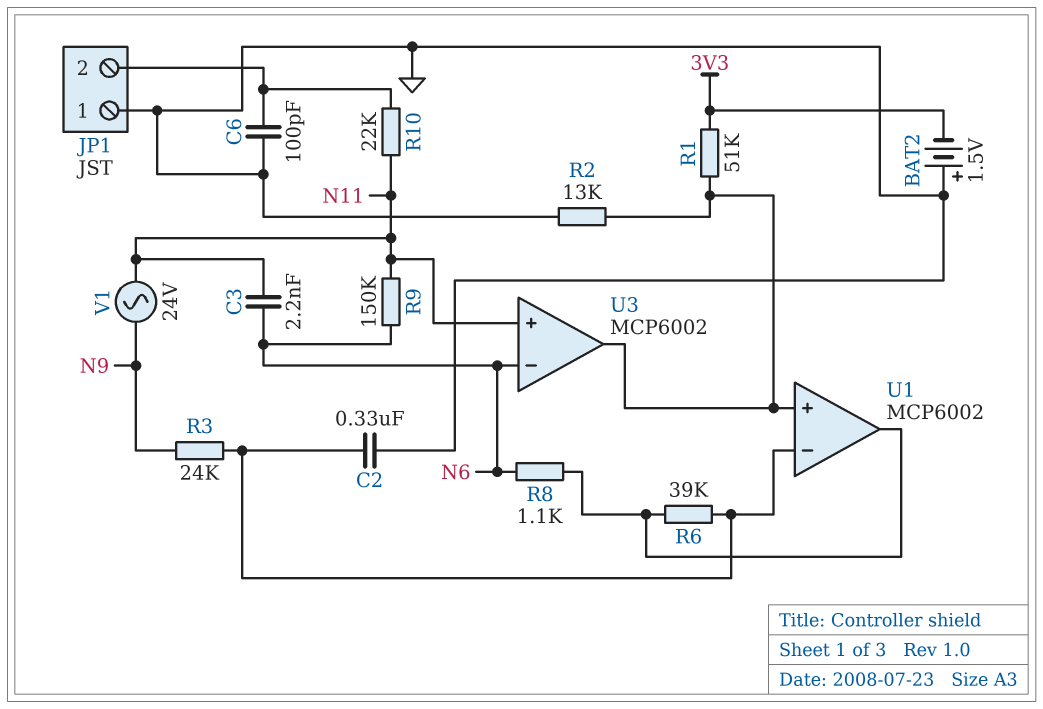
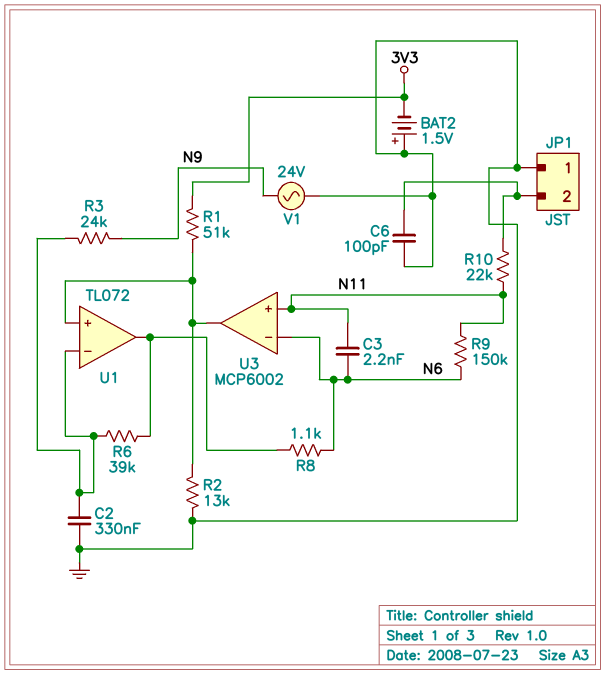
U1: MCP6002 -> TL072
V1: AC 24V (N9, N11) -> AC 24V (GND, N9)

